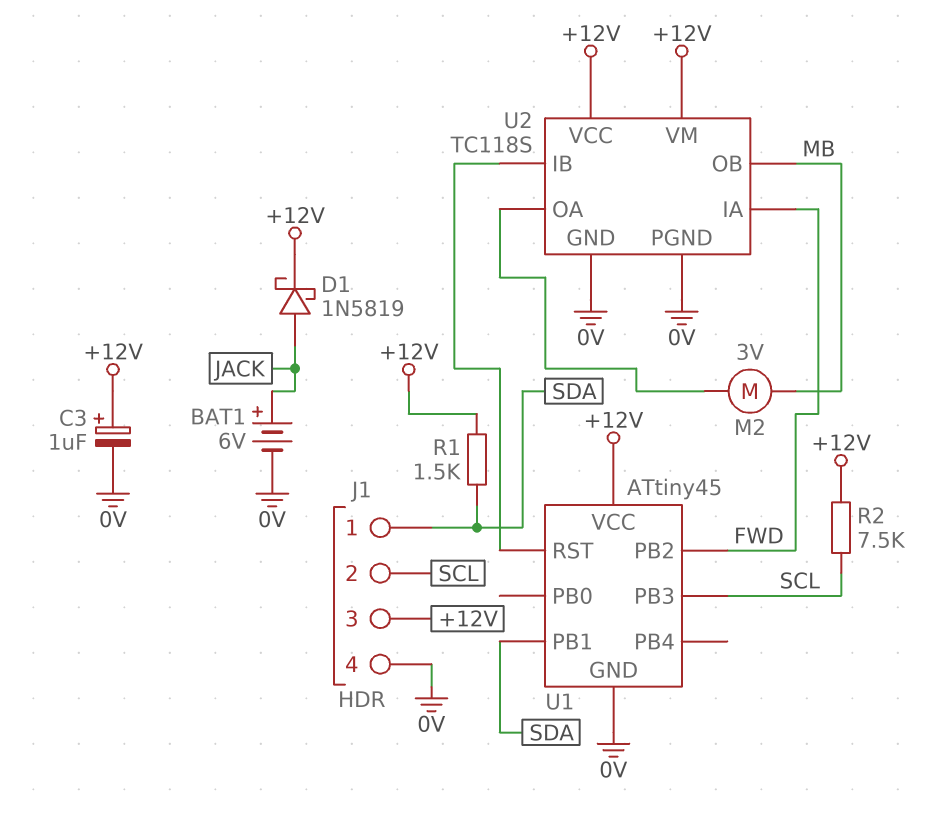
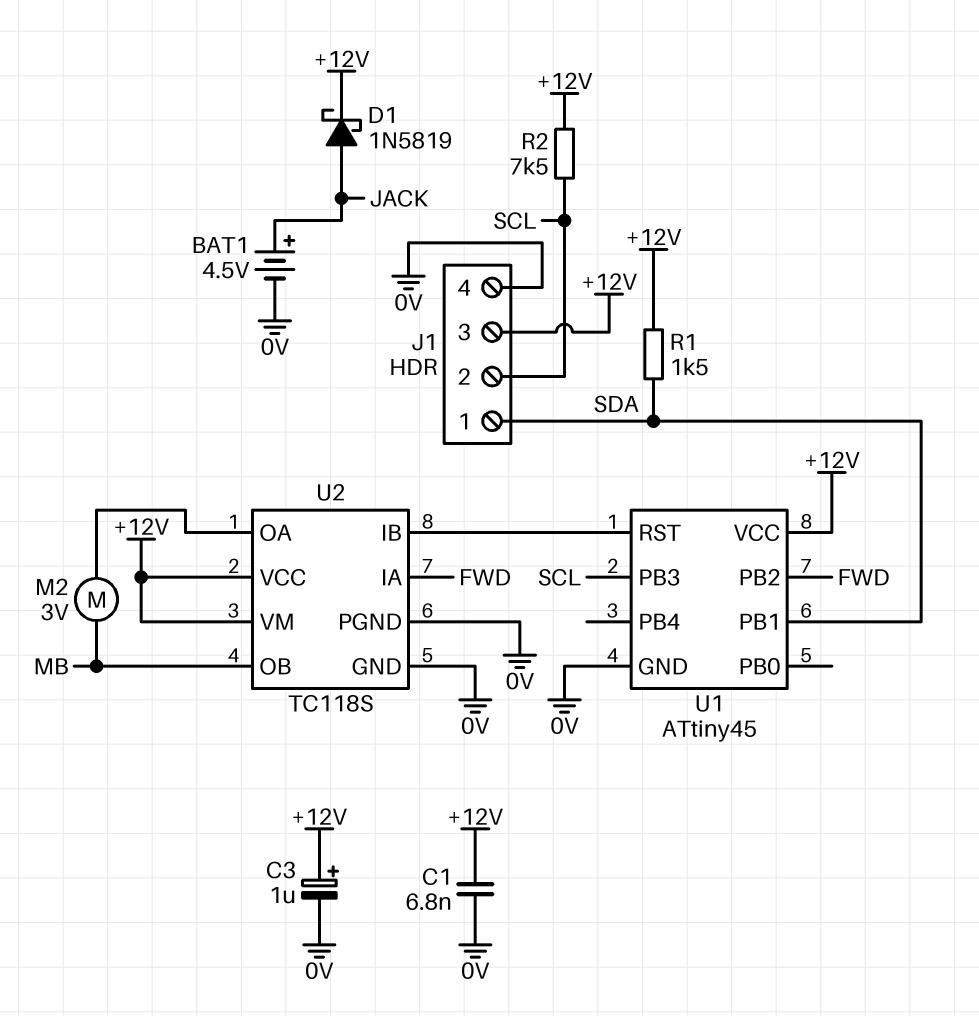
BAT1: 6V (plus JACK, minus 0V) -> 4.5V (plus JACK, minus 0V)
C1: none -> 6.8nF (+12V, 0V)

